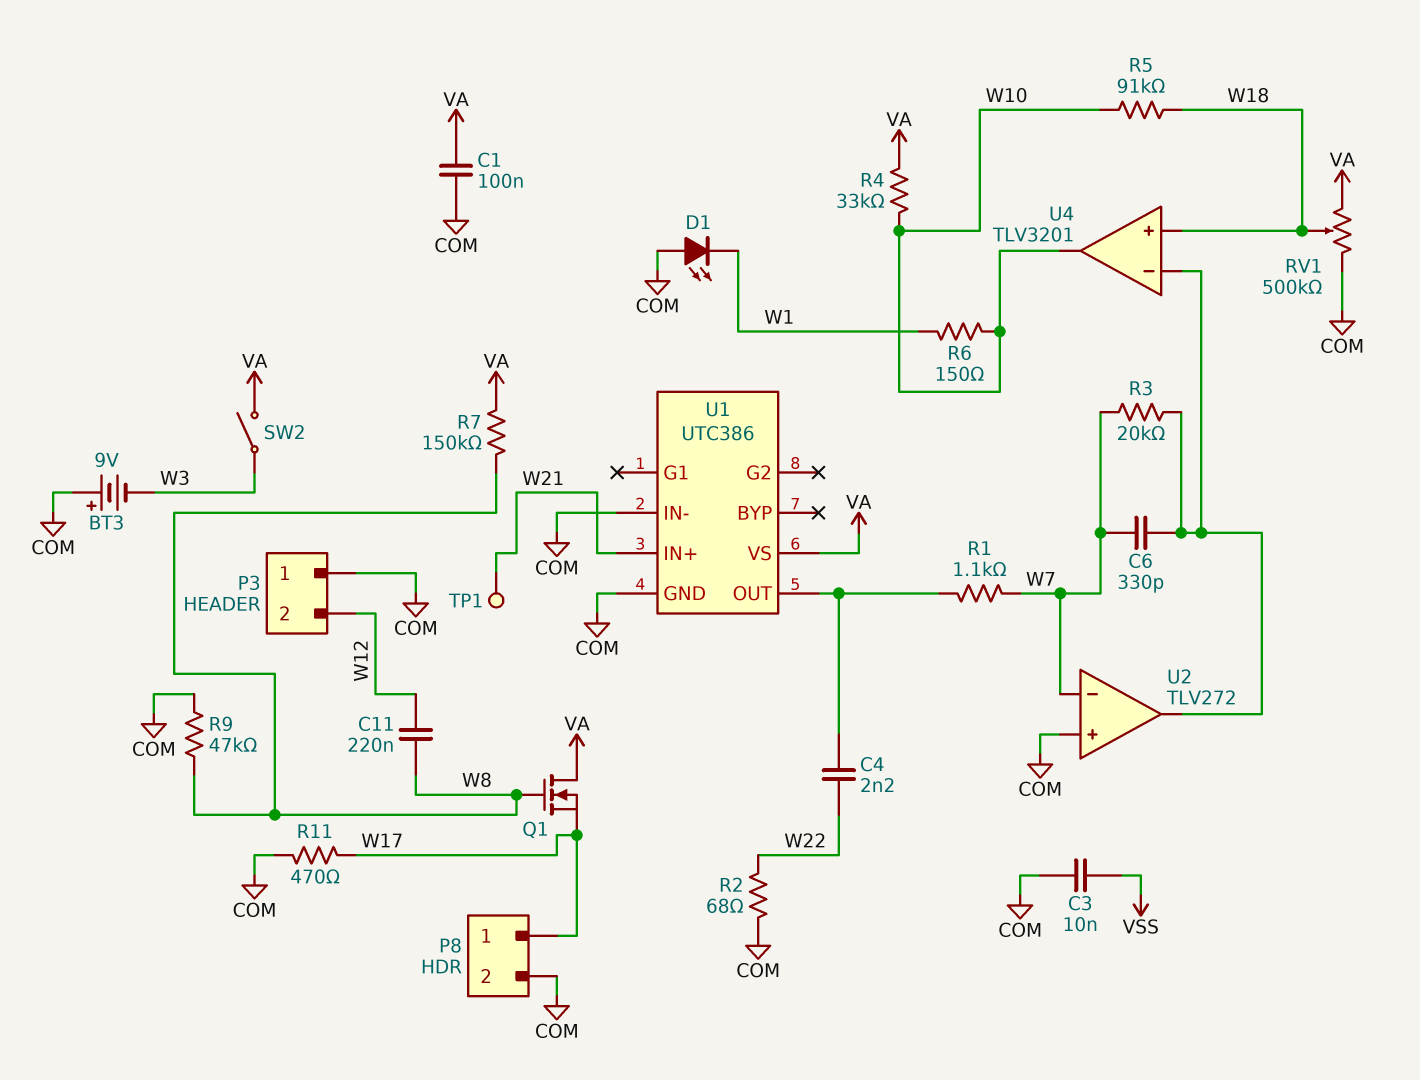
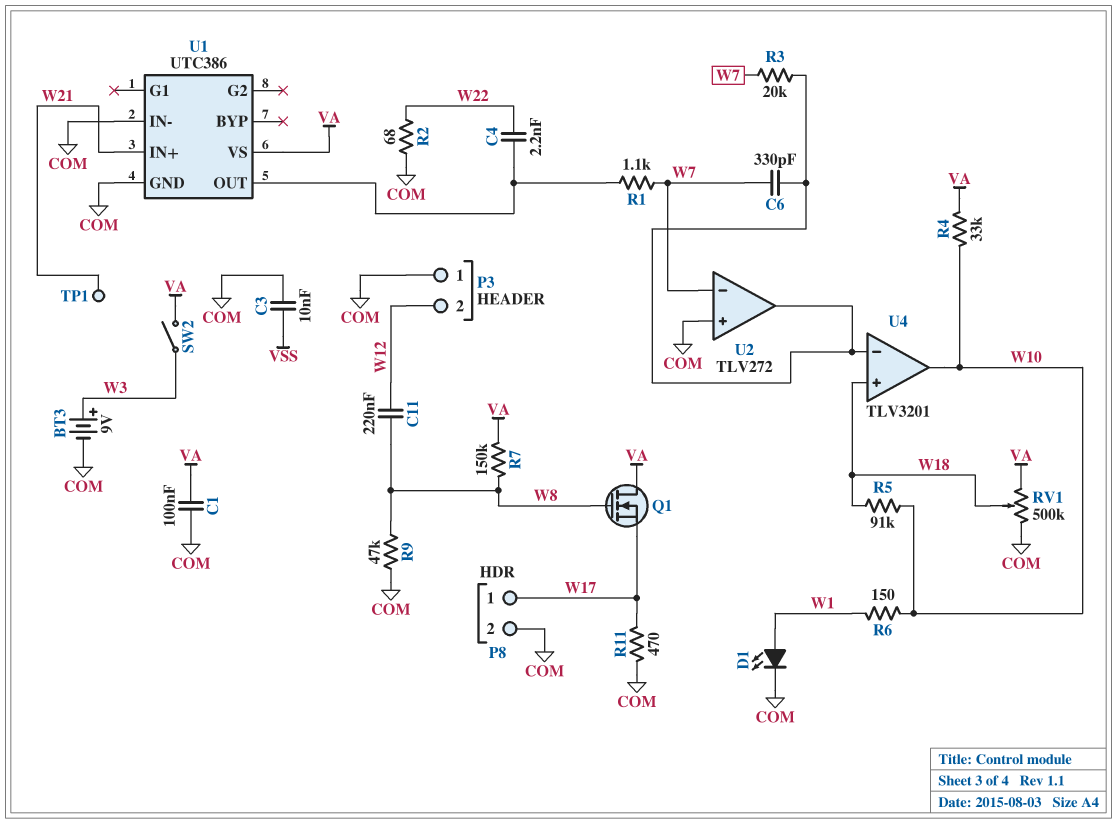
BT3: 9V (plus COM, minus W3) -> 9V (plus W3, minus COM)
D1: LED (A COM, K W1) -> LED (A W1, K COM)

